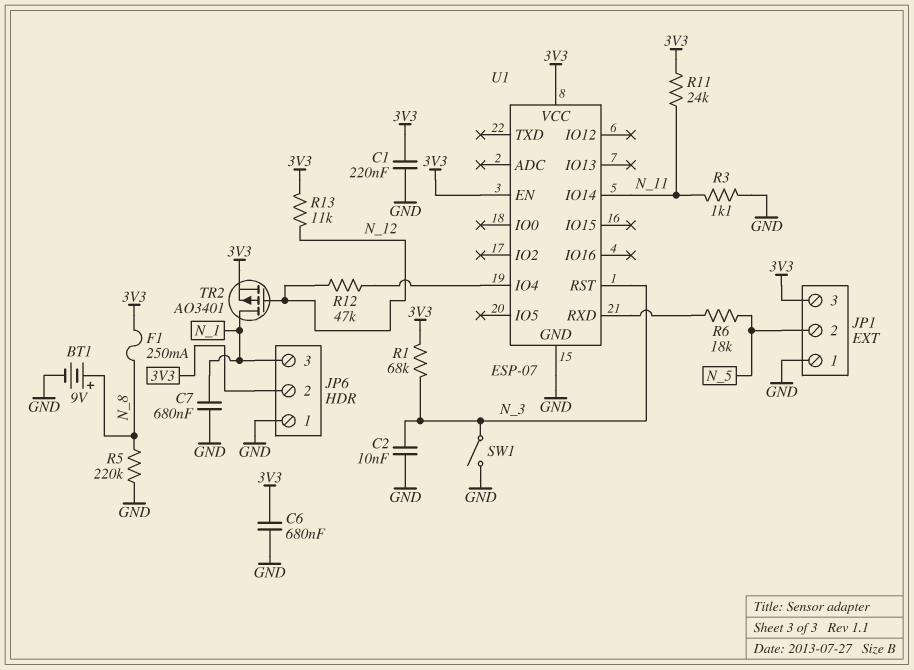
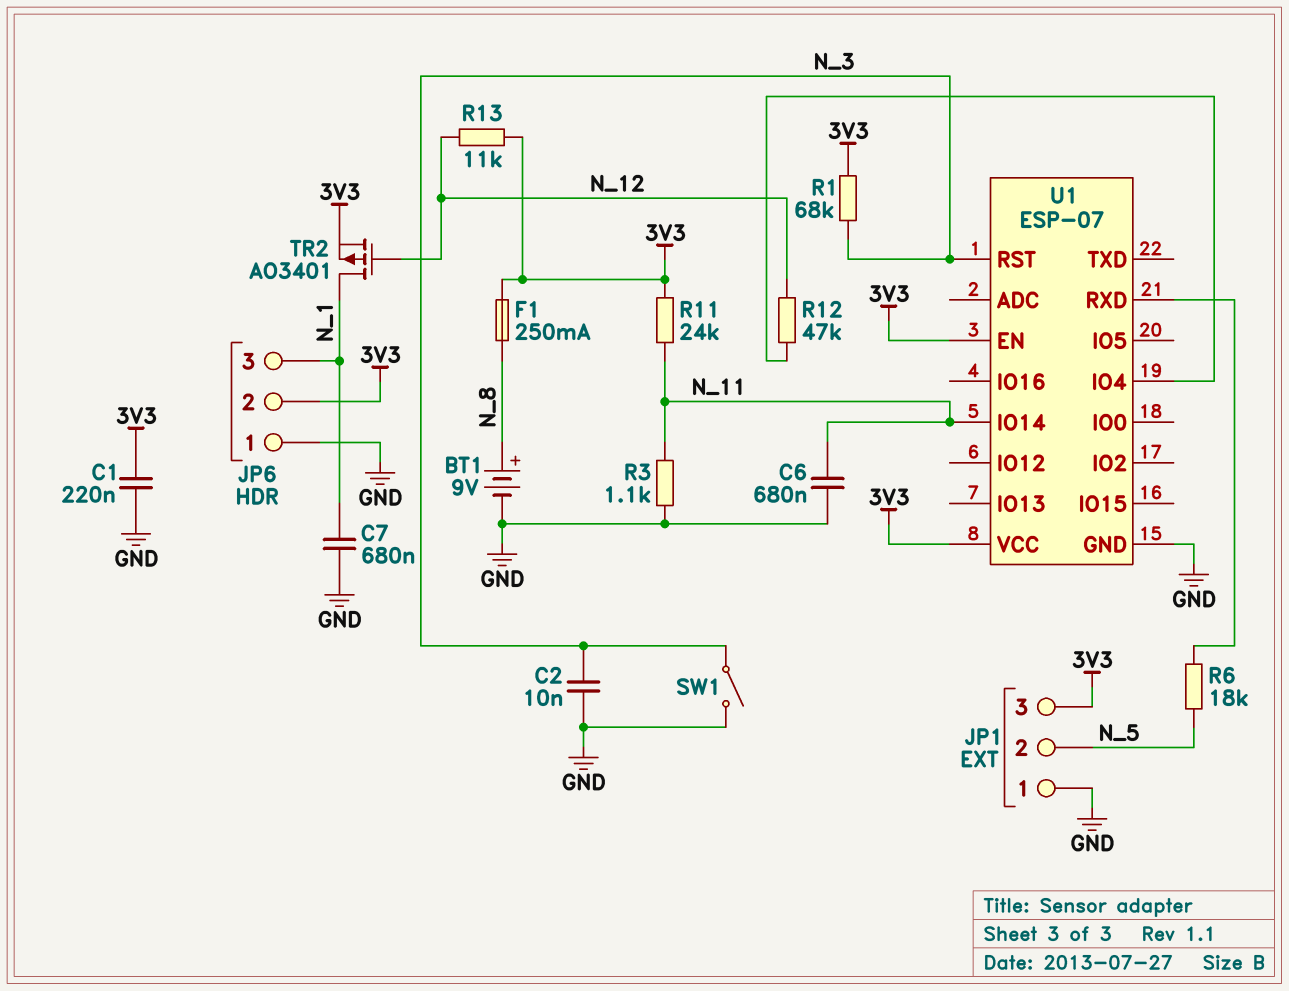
C6: 680nF (3V3, GND) -> 680nF (GND, N_11)
R5: 220k (GND, N_8) -> none

